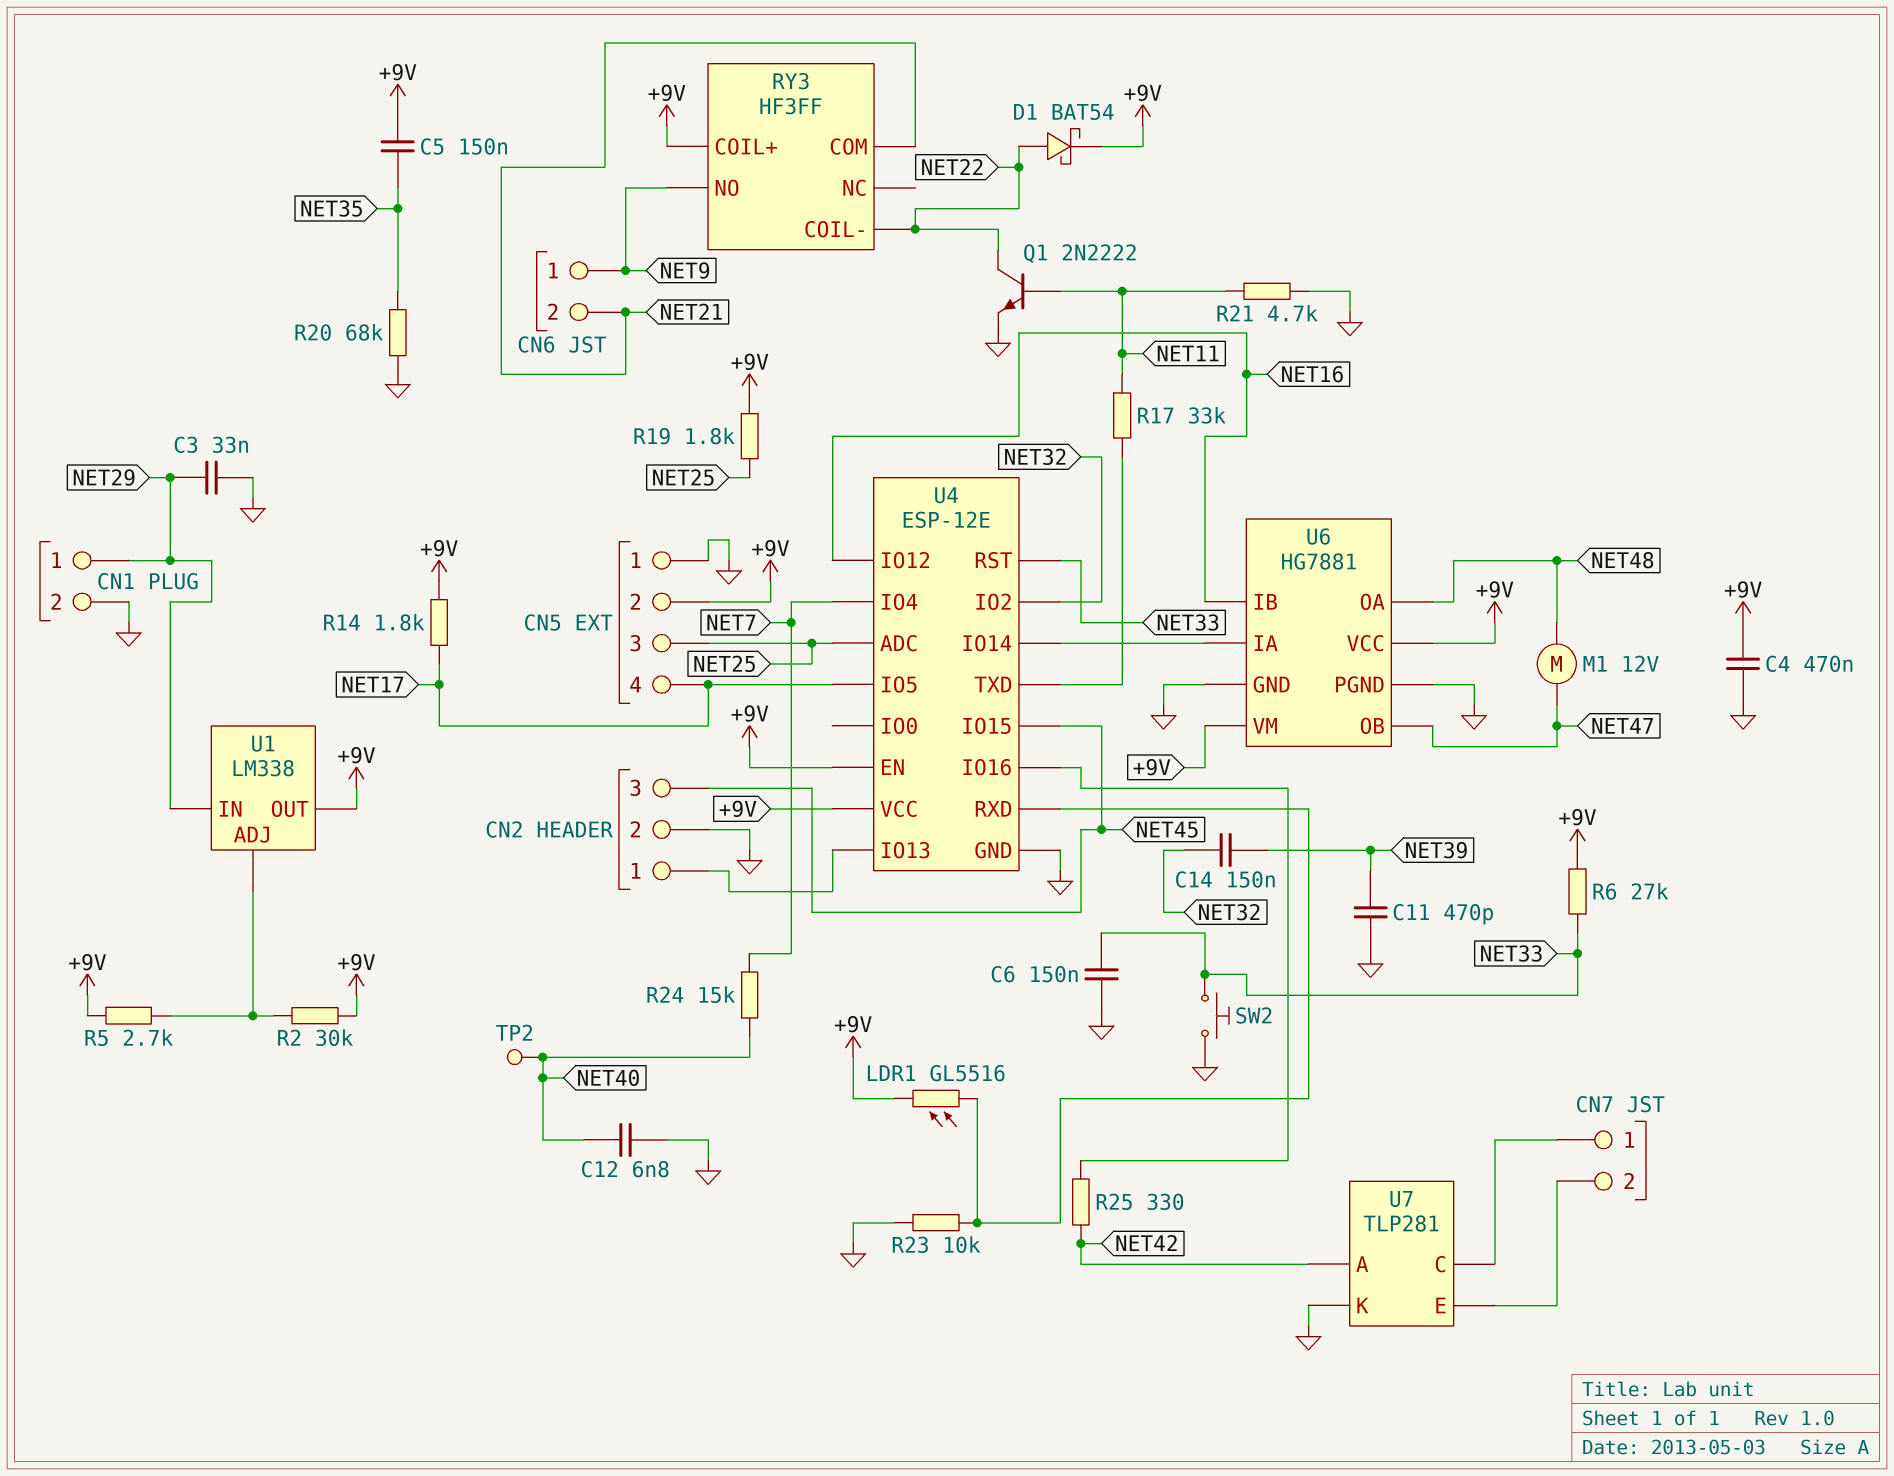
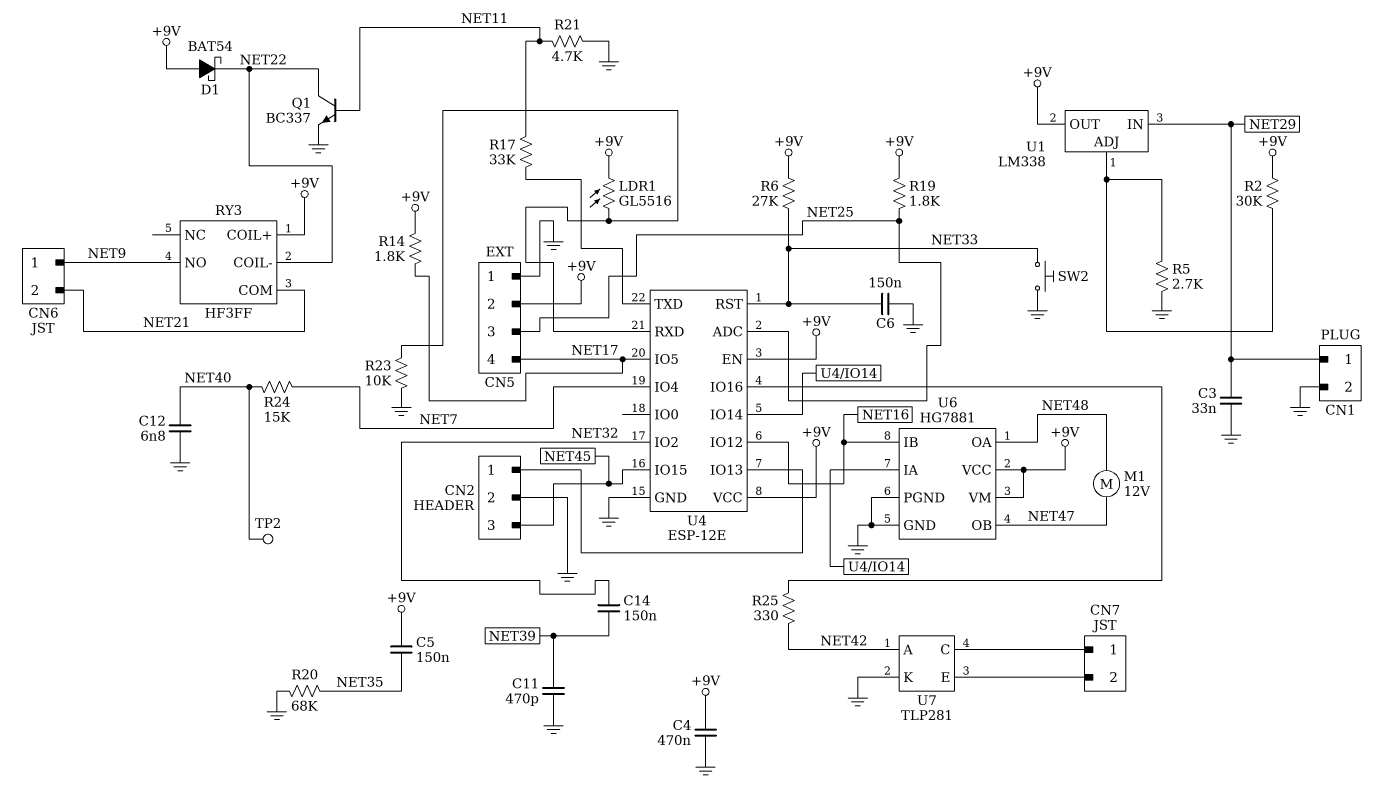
D1: schottky BAT54 (A NET22, K +9V) -> schottky BAT54 (A +9V, K NET22)
Q1: NPN 2N2222 (B NET11, C NET22, E GND) -> NPN BC337 (B NET11, C NET22, E GND)
R5: 2.7k (+9V, U1/ADJ) -> 2.7k (GND, U1/ADJ)

